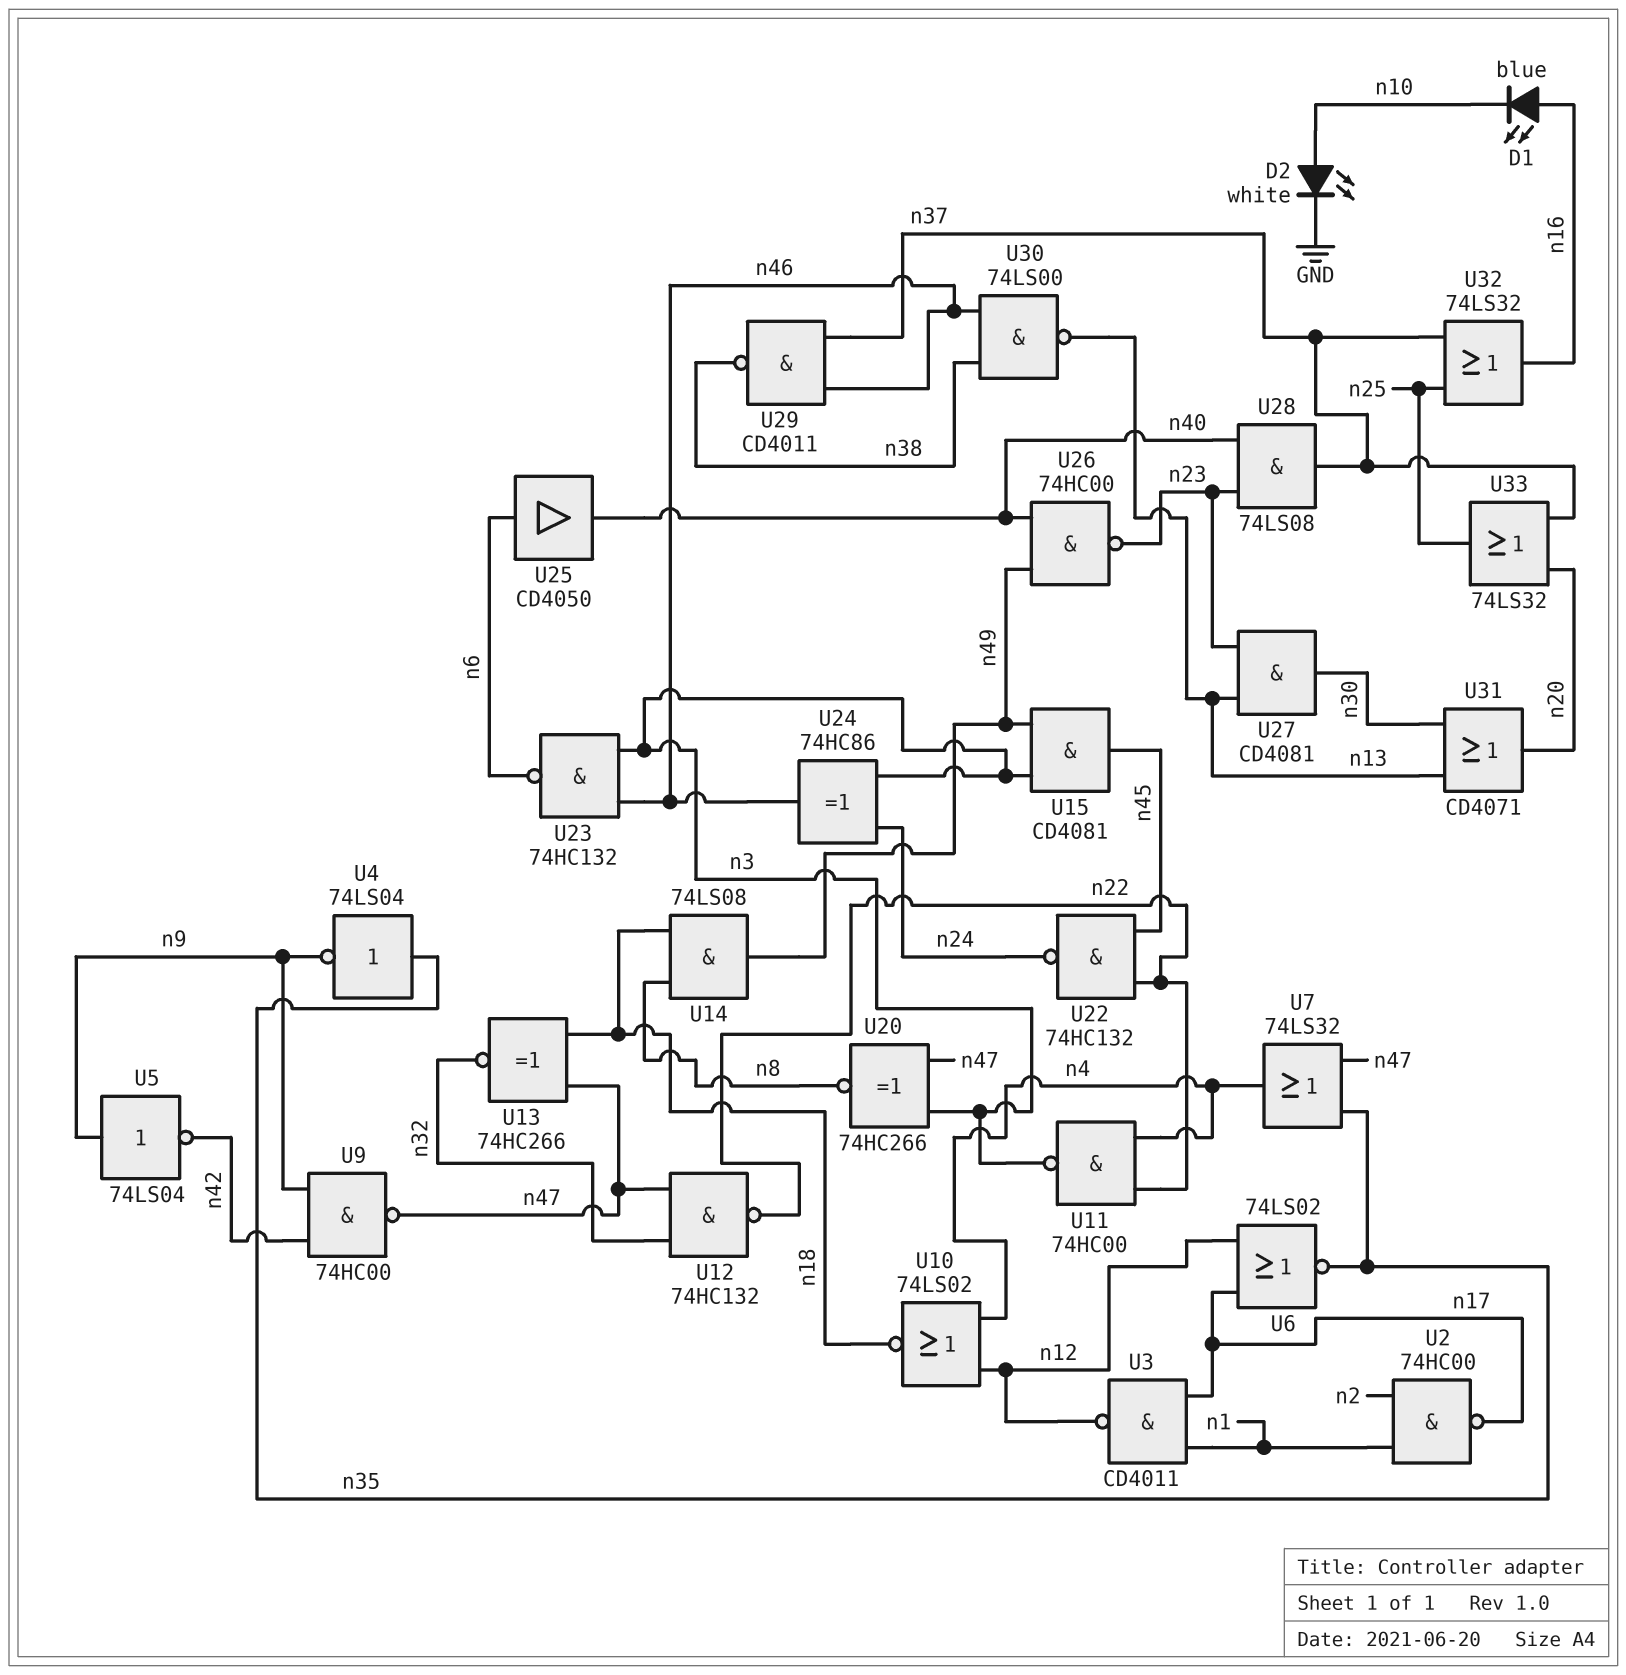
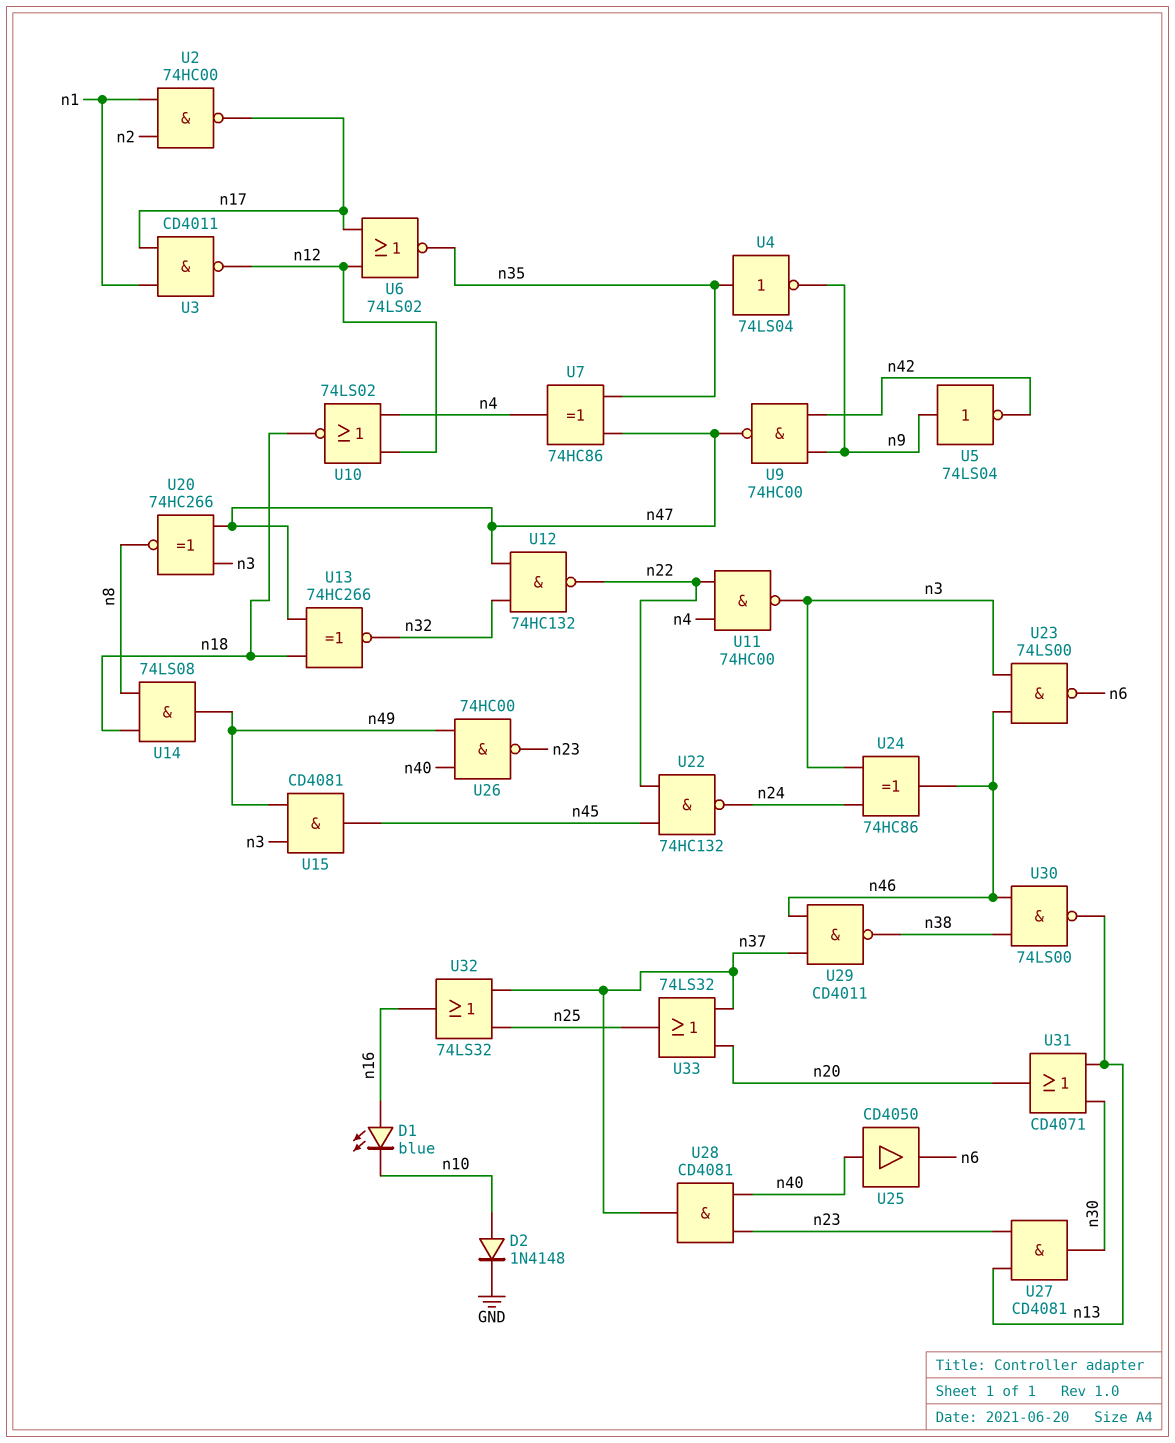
D2: LED white (A n10, K GND) -> diode 1N4148 (A n10, K GND)
U7: OR 74LS32 (in n35, in n47, out n4) -> XOR 74HC86 (in n35, in n47, out n4)
U23: NAND 74HC132 (in n3, in n46, out n6) -> NAND 74LS00 (in n3, in n46, out n6)
U25: buffer CD4050 (in n6, out n40) -> buffer CD4050 (in n40, out n6)
U28: AND 74LS08 (in n23, in n40, out n37) -> AND CD4081 (in n23, in n40, out n37)

